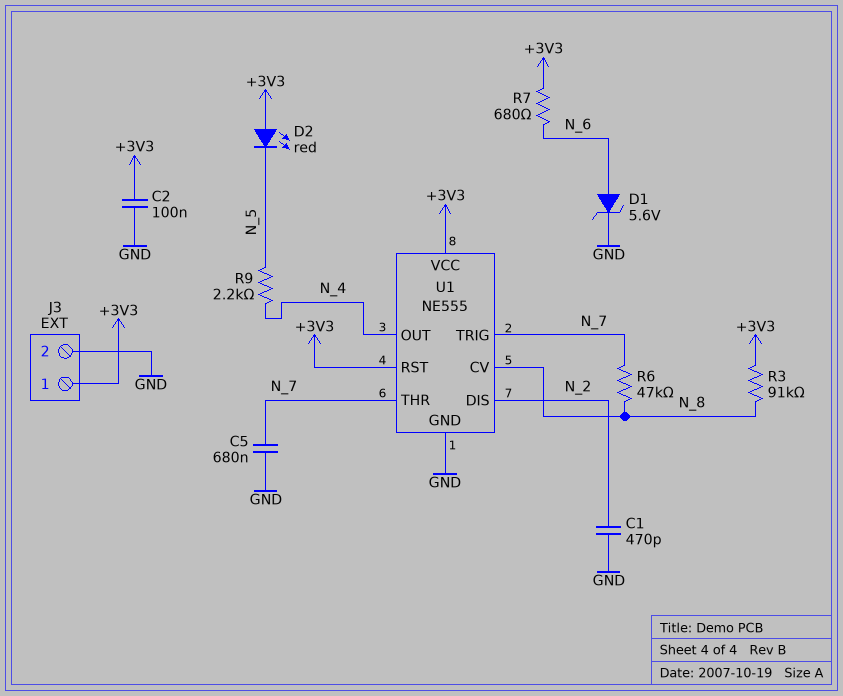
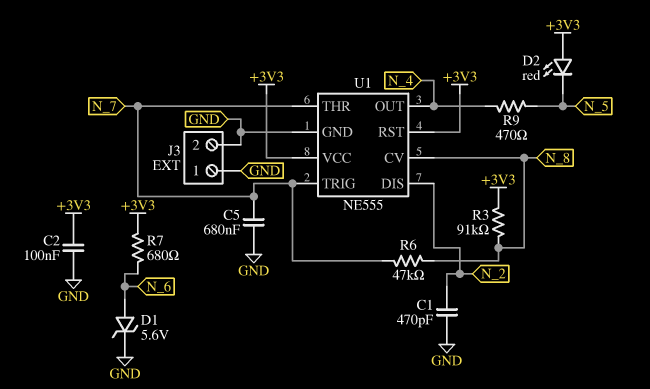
J3 pin 1: +3V3 -> GND
R9: 2.2k (N_4, N_5) -> 470 (N_4, N_5)

